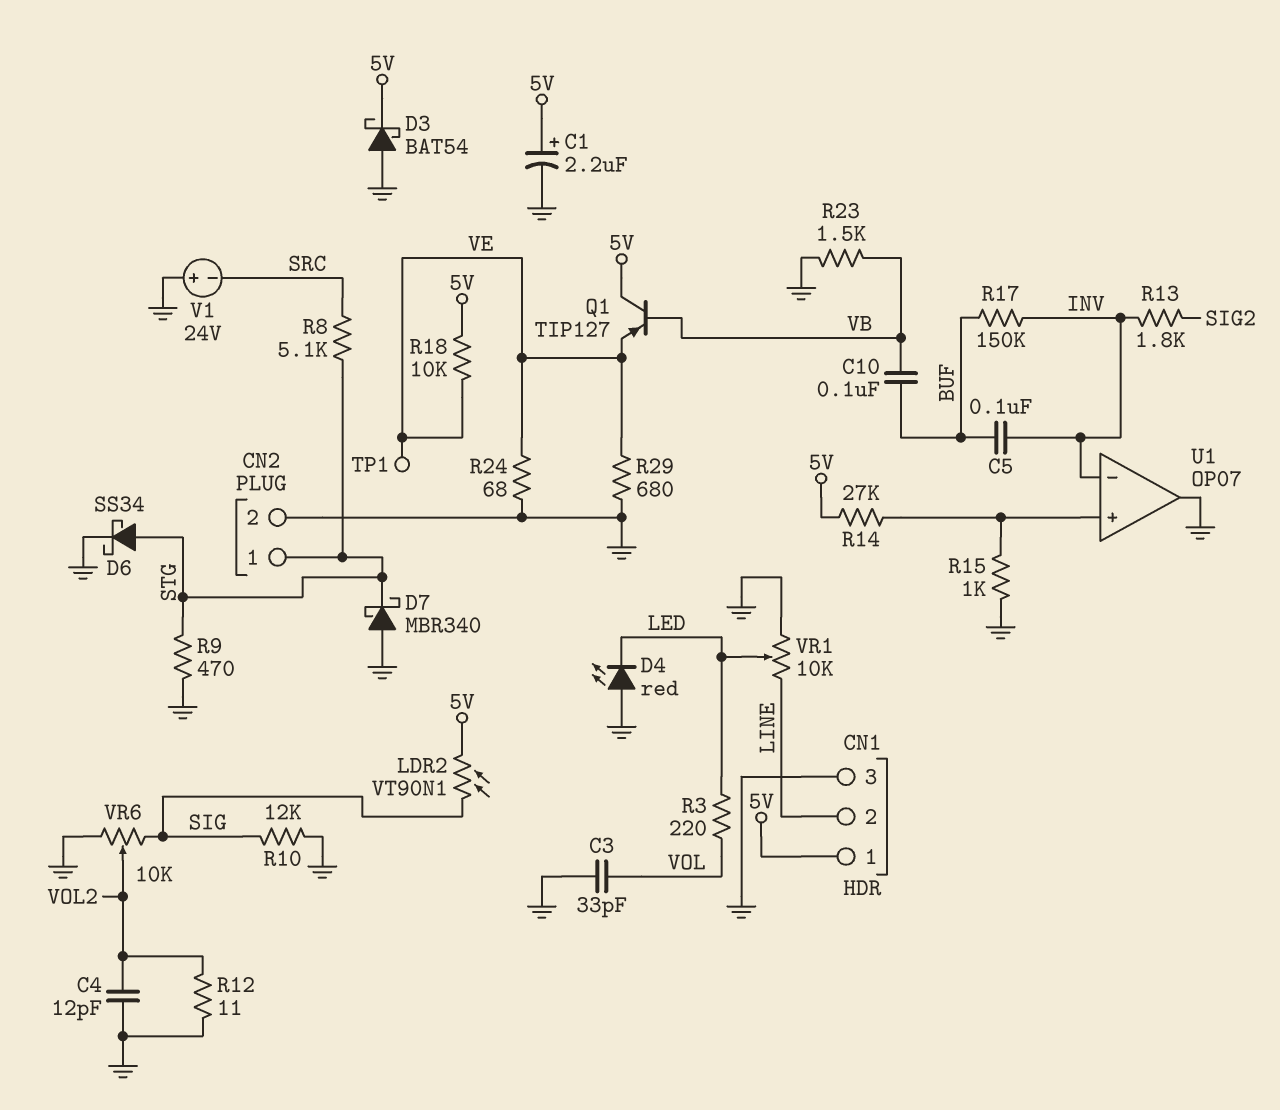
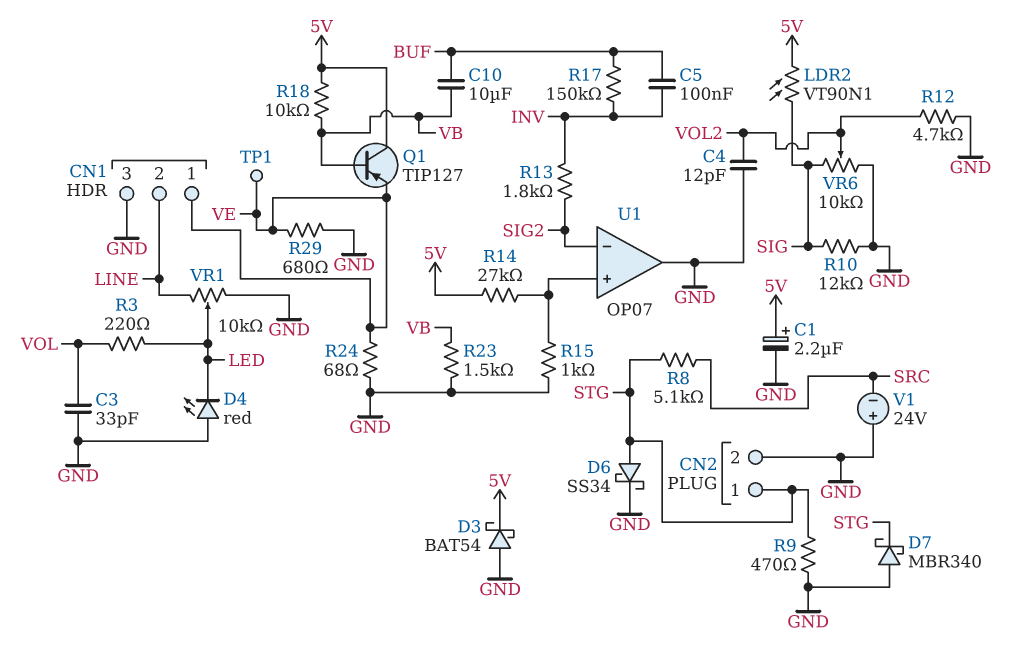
C10: 100nF (BUF, VB) -> 10uF (BUF, VB)
CN1 pin 1: 5V -> VE
R12: 11 (GND, VOL2) -> 4.7k (GND, VOL2)
R18: 10k (5V, VE) -> 10k (5V, VB)
U1 pin in-: INV -> SIG2

